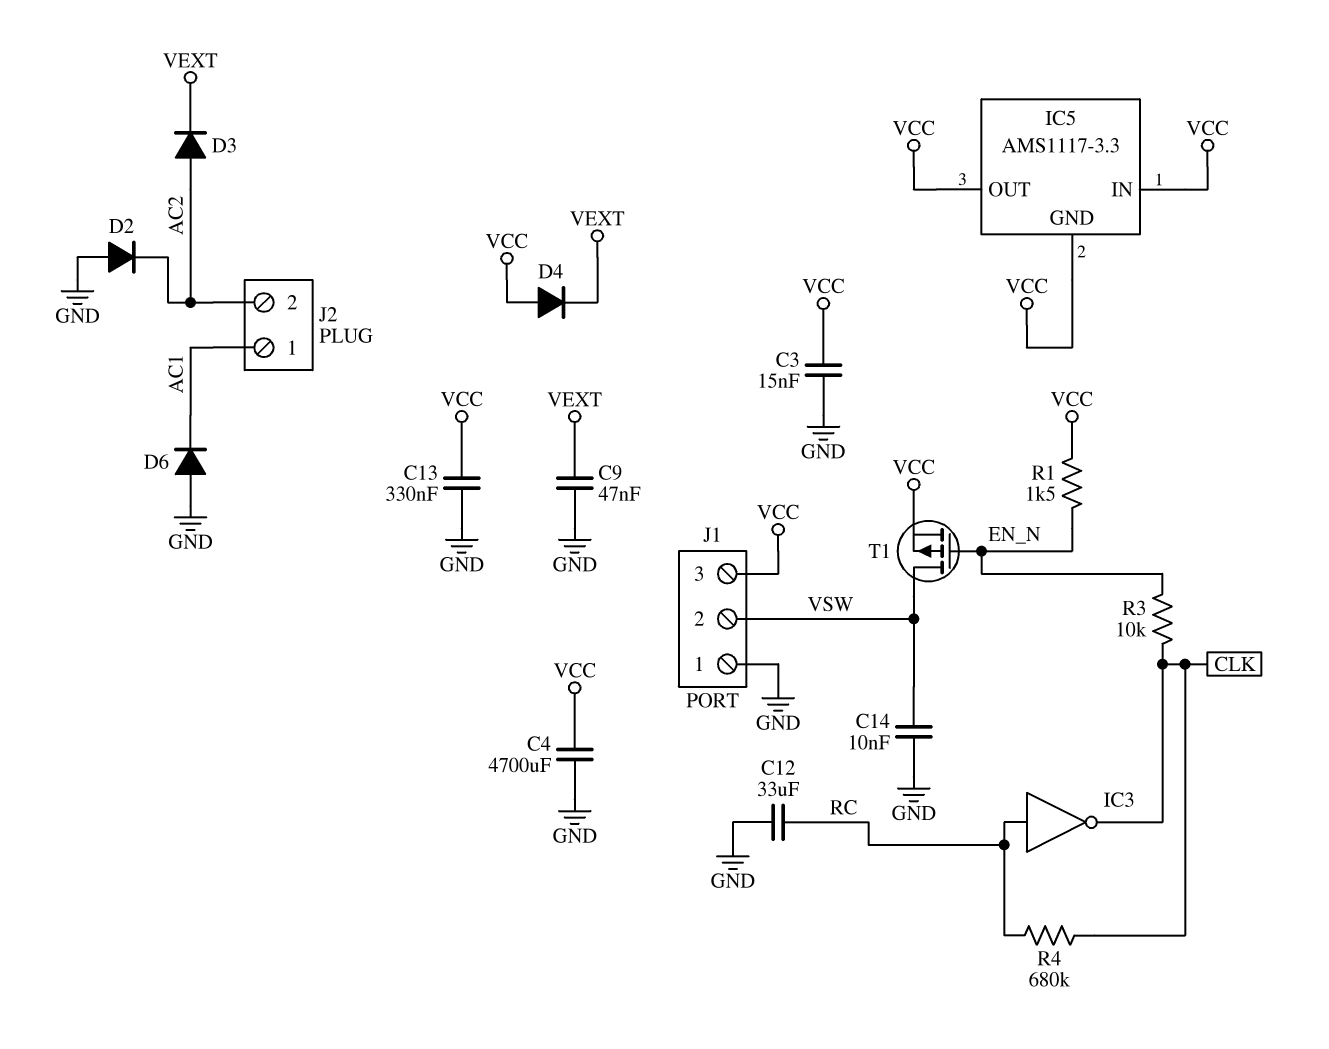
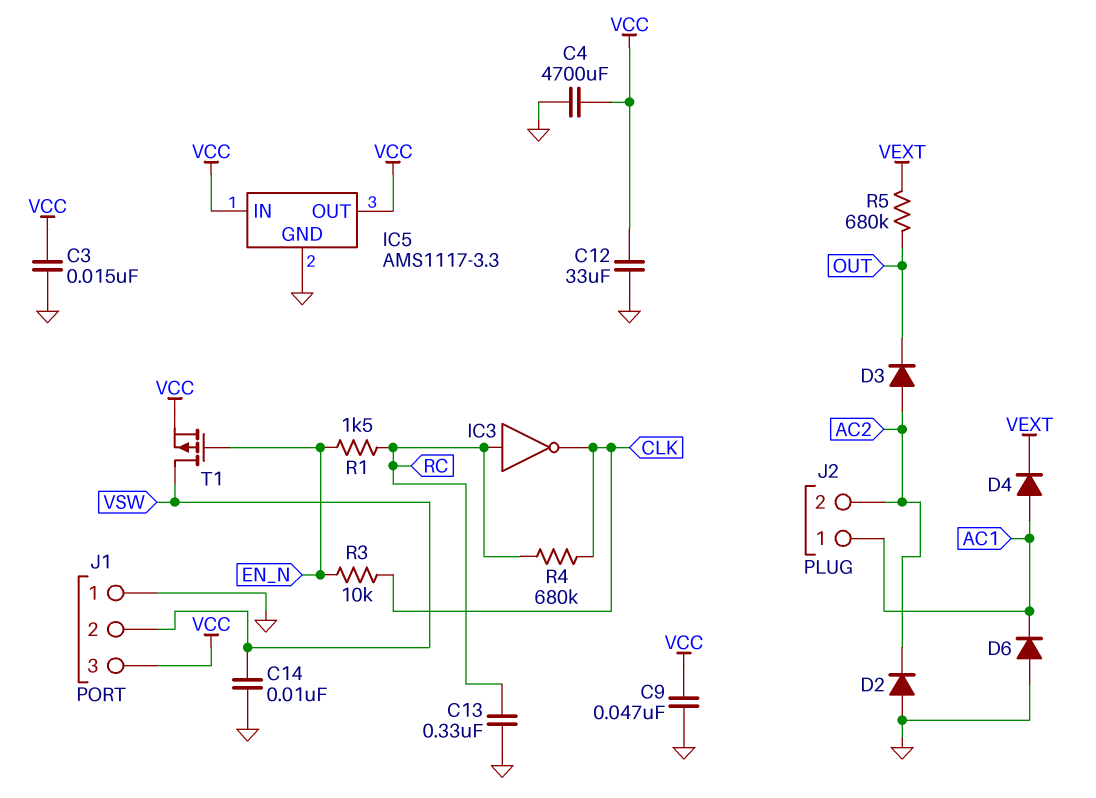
C9: 47nF (GND, VEXT) -> 47nF (GND, VCC)
C12: 33uF (GND, RC) -> 33uF (GND, VCC)
C13: 330nF (GND, VCC) -> 330nF (GND, RC)
D3: diode (A AC2, K VEXT) -> diode (A AC2, K OUT)
D4: diode (A VCC, K VEXT) -> diode (A AC1, K VEXT)
IC5 pin GND: VCC -> GND
R1: 1.5k (EN_N, VCC) -> 1.5k (EN_N, RC)
R5: none -> 680k (OUT, VEXT)

